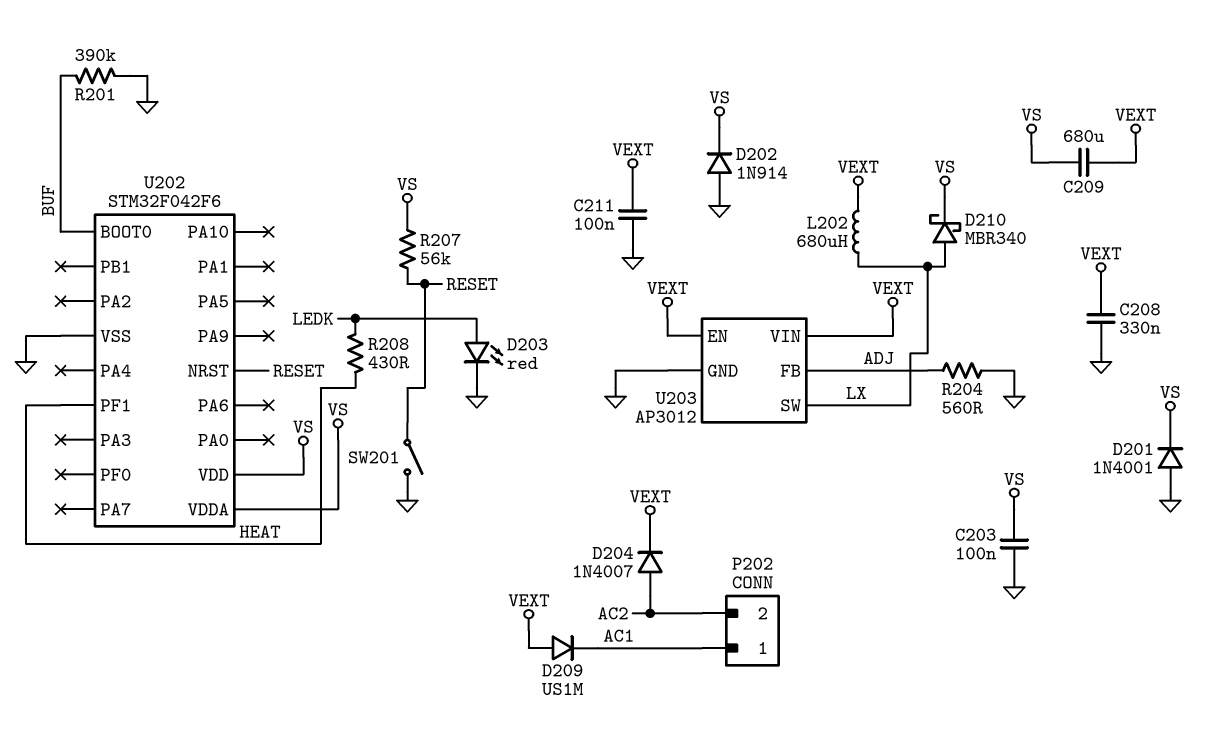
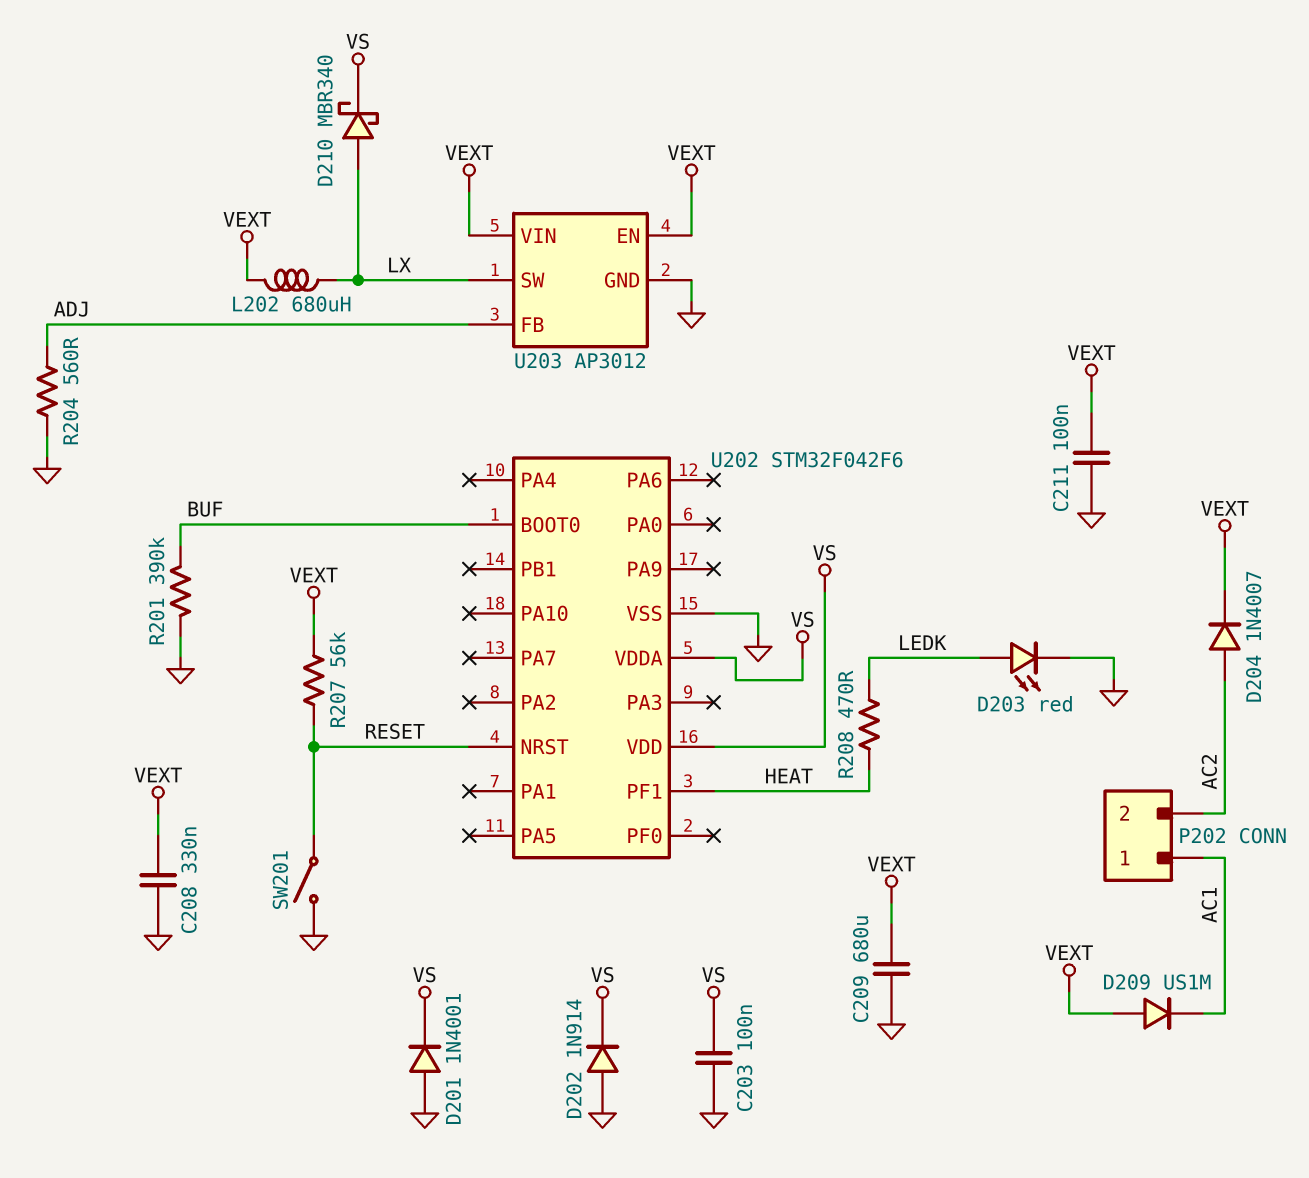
C209: 680uF (VEXT, VS) -> 680uF (GND, VEXT)
R207: 56k (RESET, VS) -> 56k (RESET, VEXT)
R208: 430 (HEAT, LEDK) -> 470 (HEAT, LEDK)

